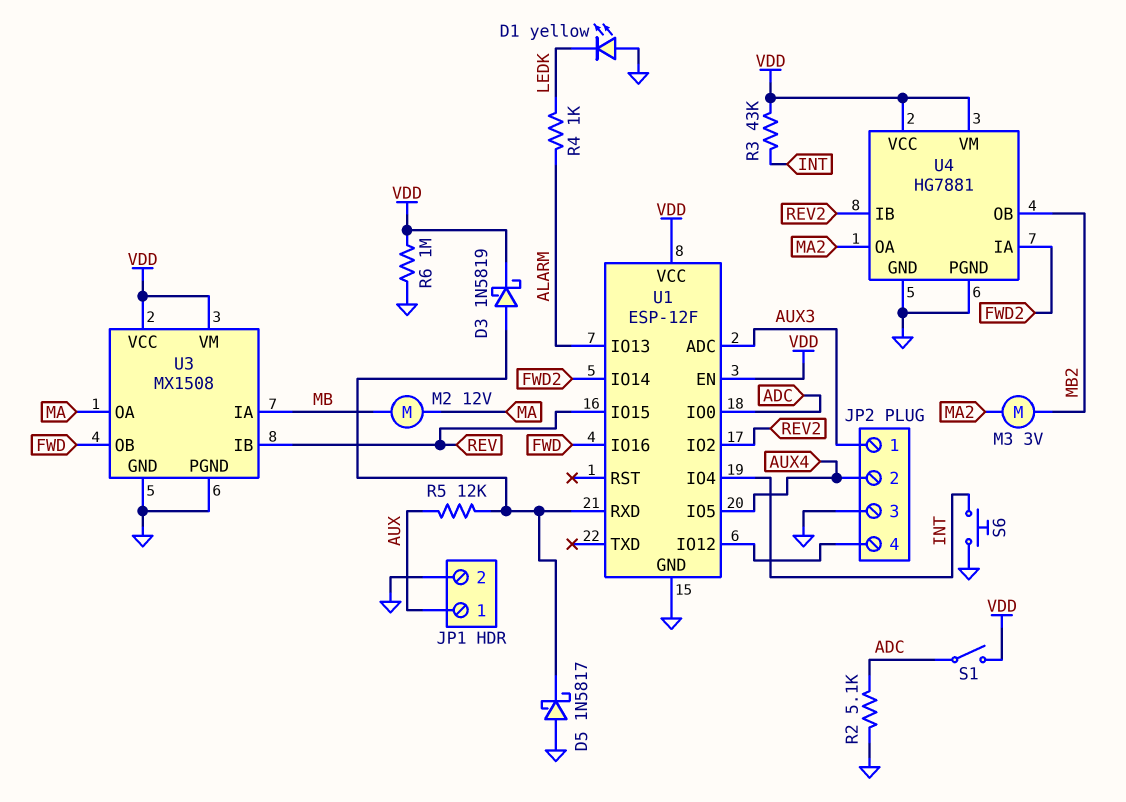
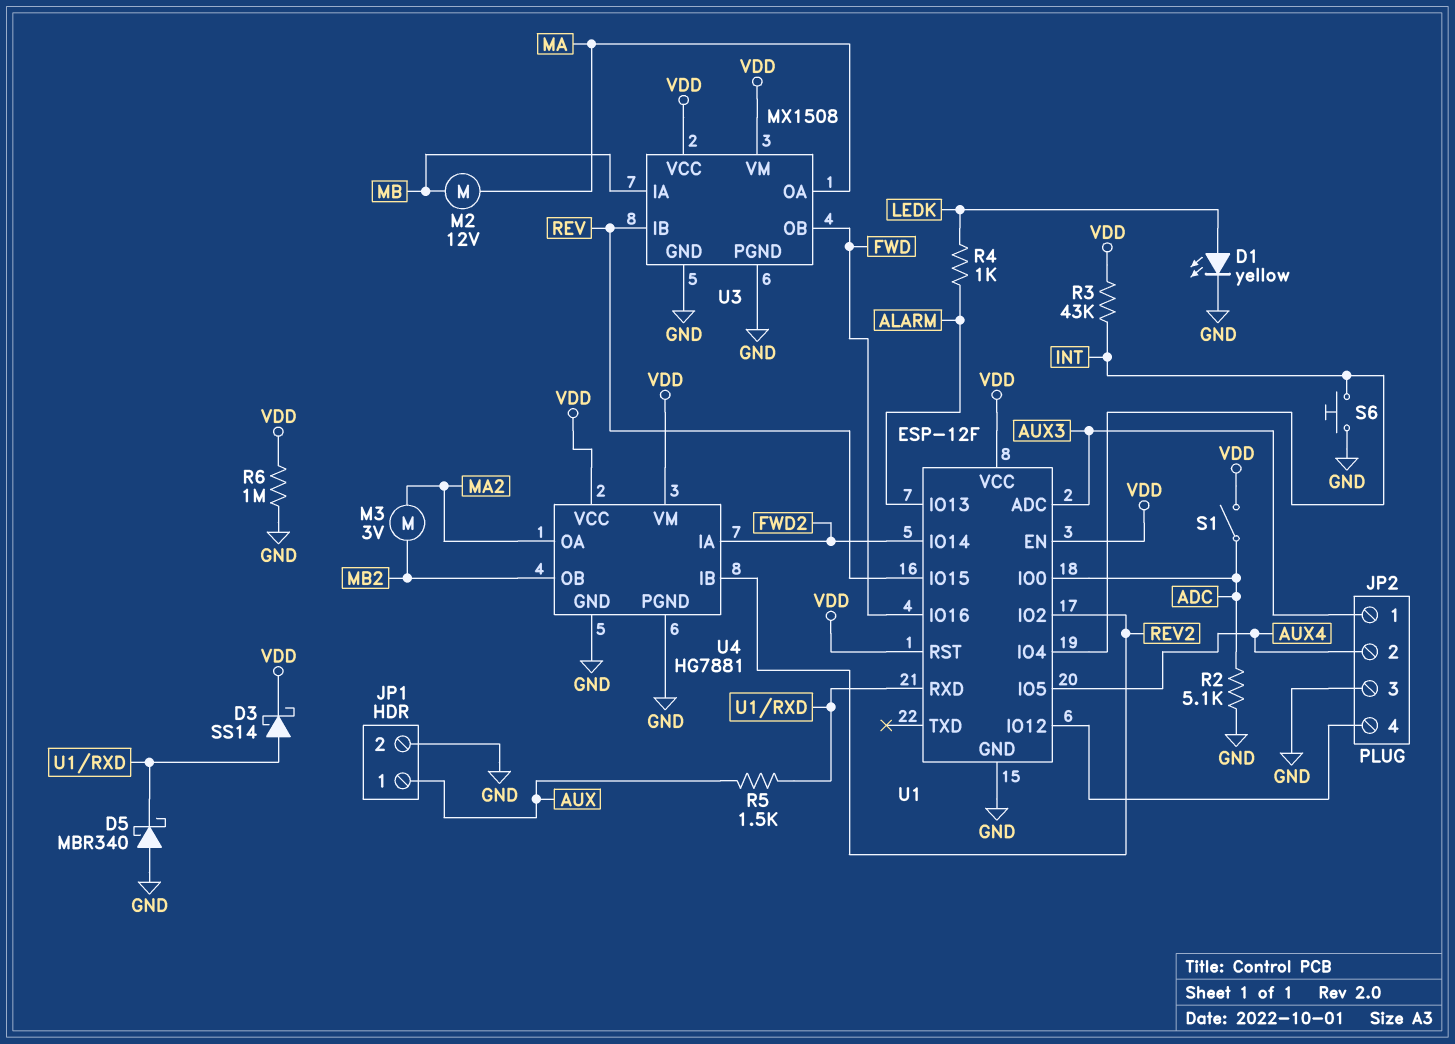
D1: LED yellow (A GND, K LEDK) -> LED yellow (A LEDK, K GND)
D3: schottky 1N5819 (A U1/RXD, K VDD) -> schottky SS14 (A U1/RXD, K VDD)
D5: schottky 1N5817 (A GND, K U1/RXD) -> schottky MBR340 (A GND, K U1/RXD)
R5: 12k (AUX, U1/RXD) -> 1.5k (AUX, U1/RXD)
U1 pin RST: none -> VDD

